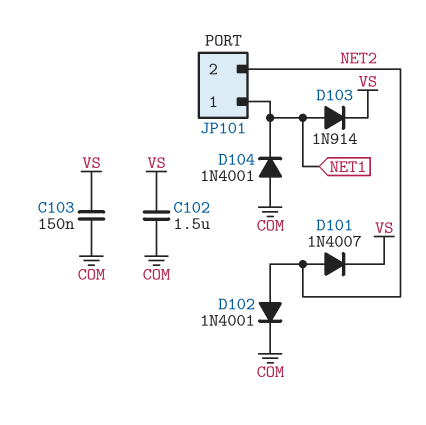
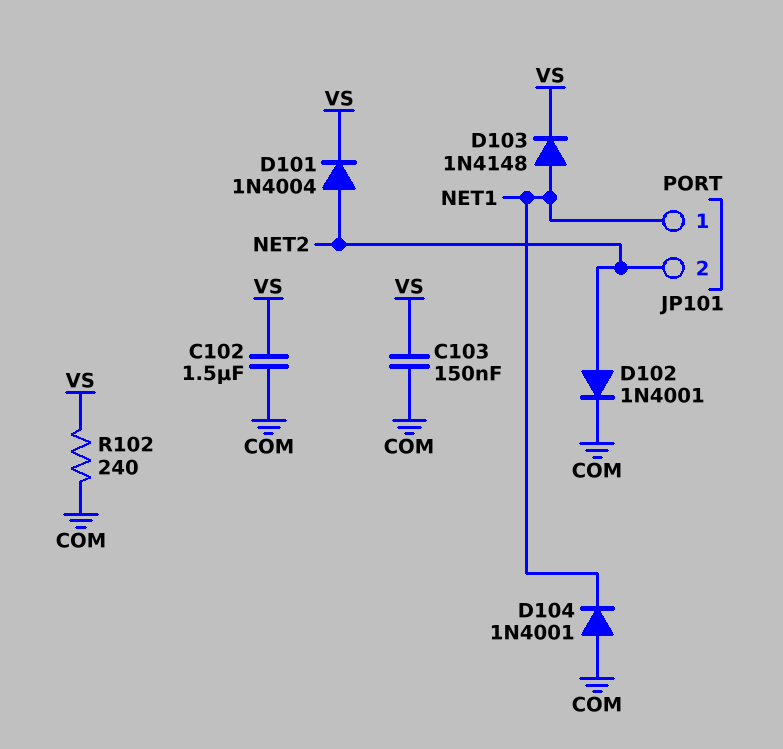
D101: diode 1N4007 (A NET2, K VS) -> diode 1N4004 (A NET2, K VS)
D103: diode 1N914 (A NET1, K VS) -> diode 1N4148 (A NET1, K VS)
R102: none -> 240 (COM, VS)

